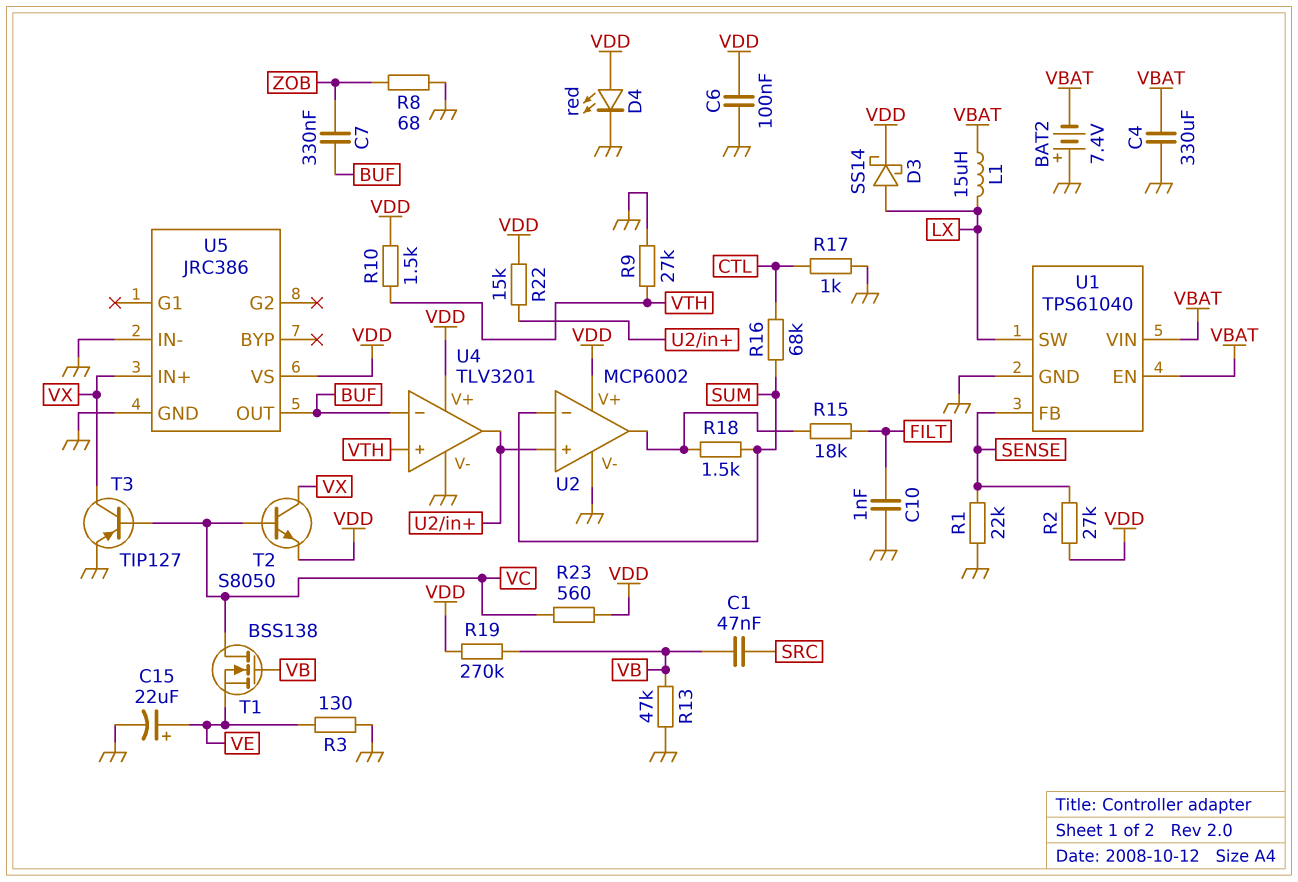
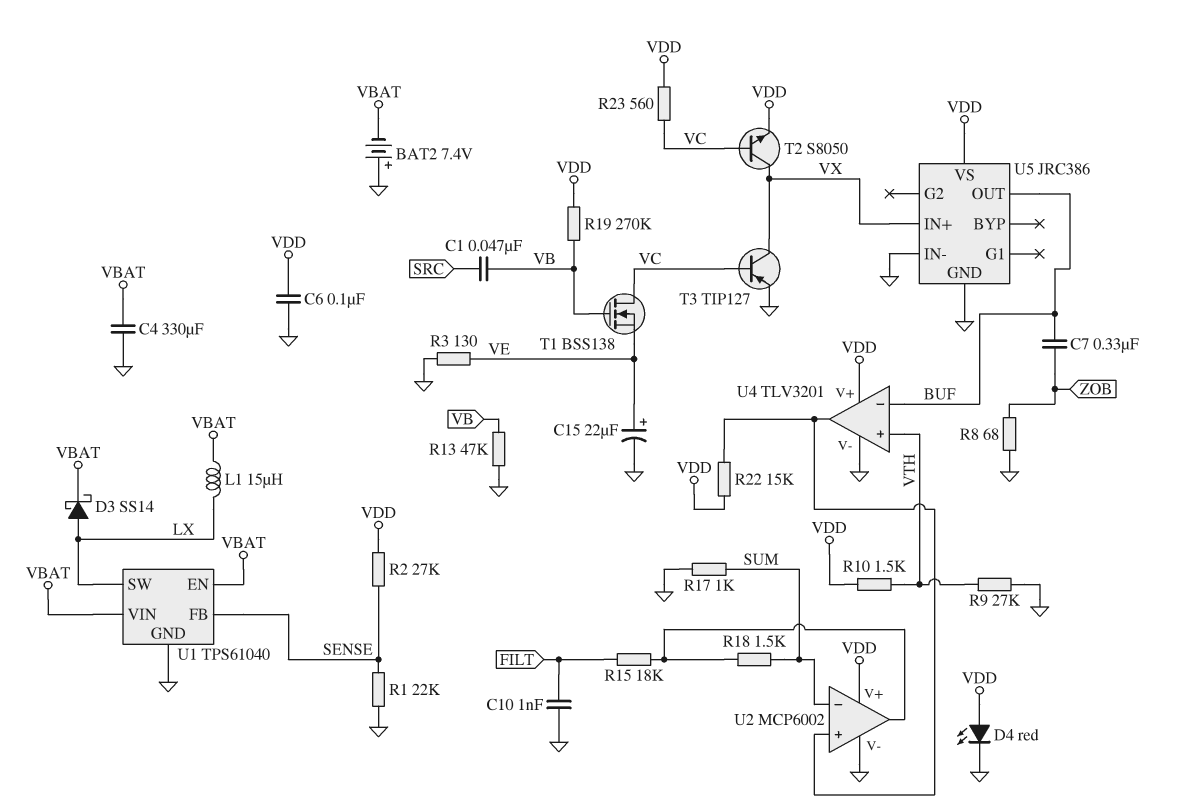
D3: schottky SS14 (A LX, K VDD) -> schottky SS14 (A LX, K VBAT)
R16: 68k (CTL, SUM) -> none
R17: 1k (CTL, GND) -> 1k (GND, SUM)

